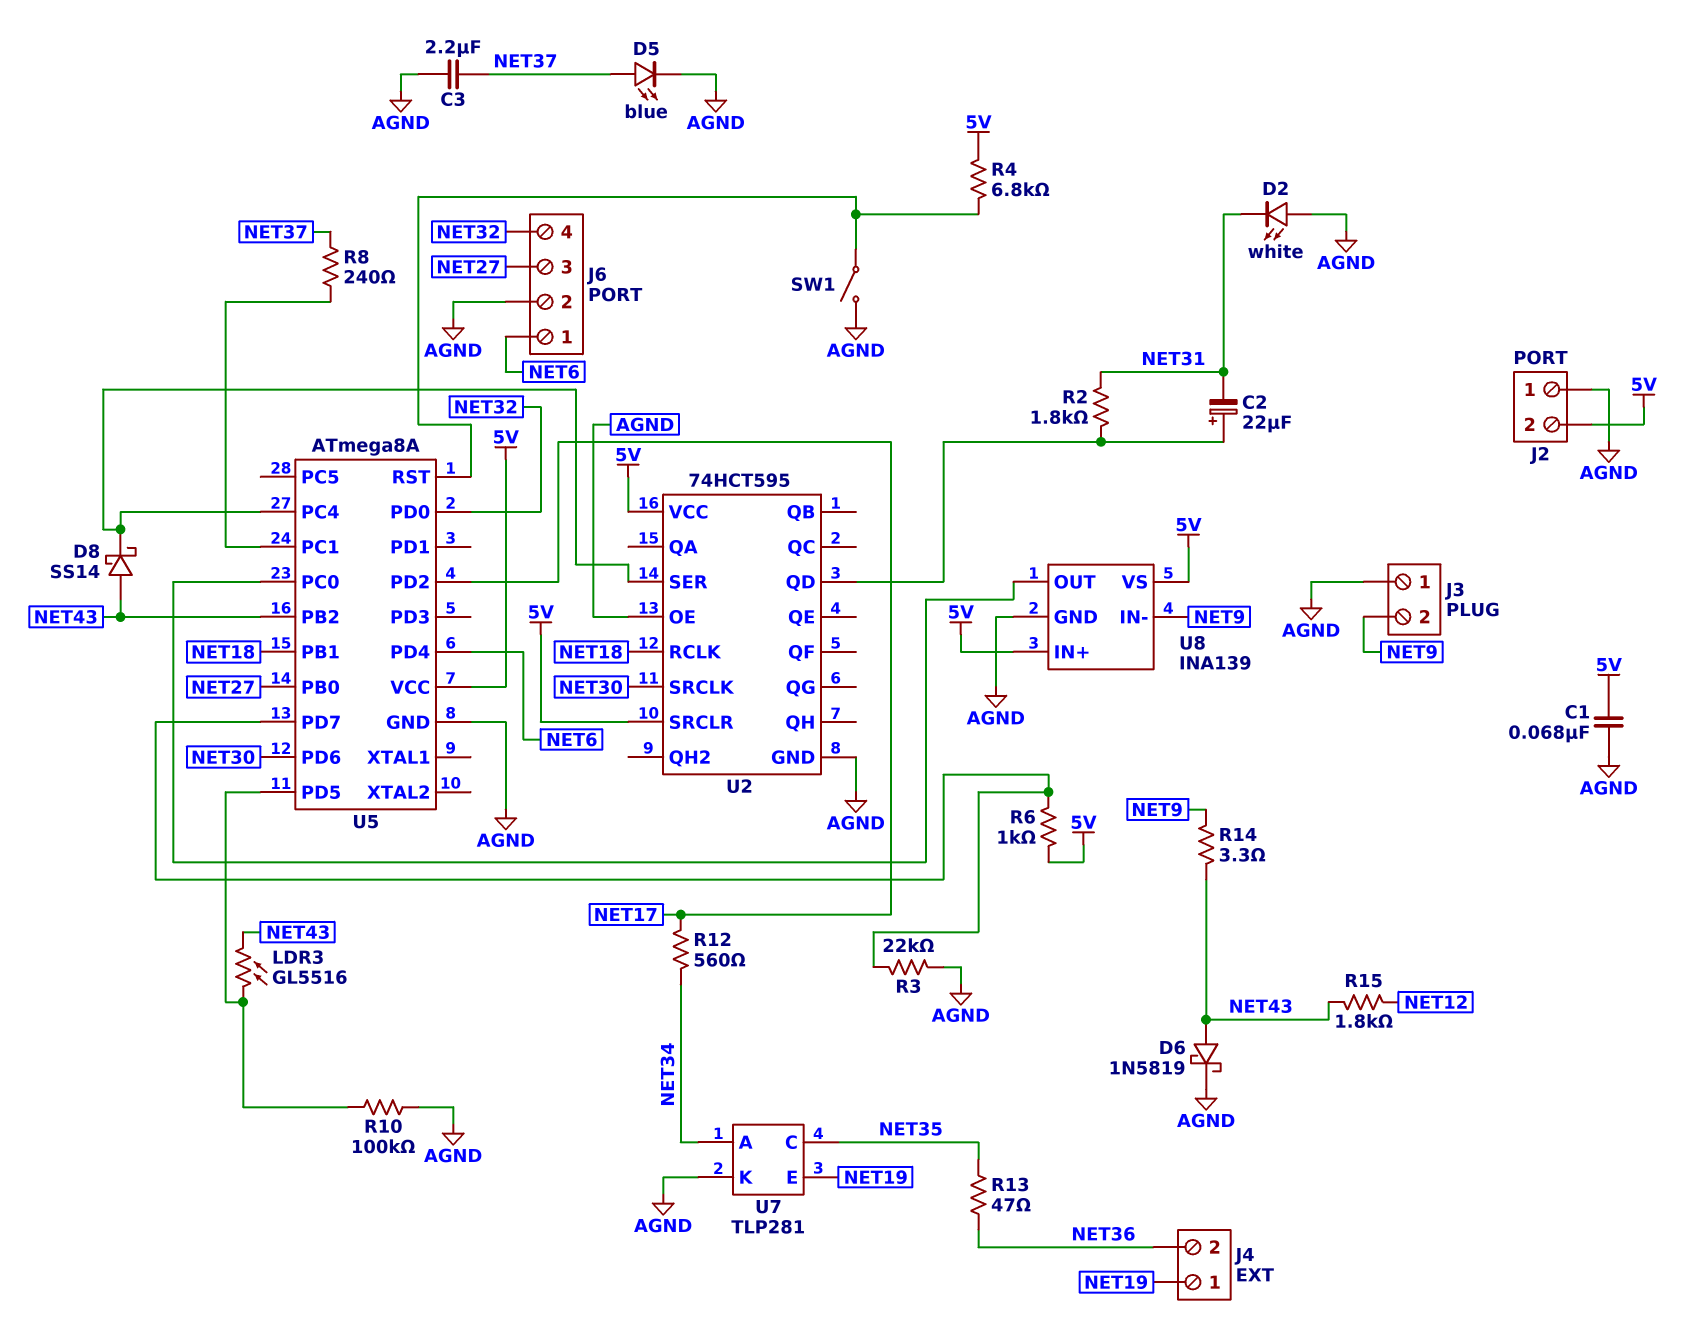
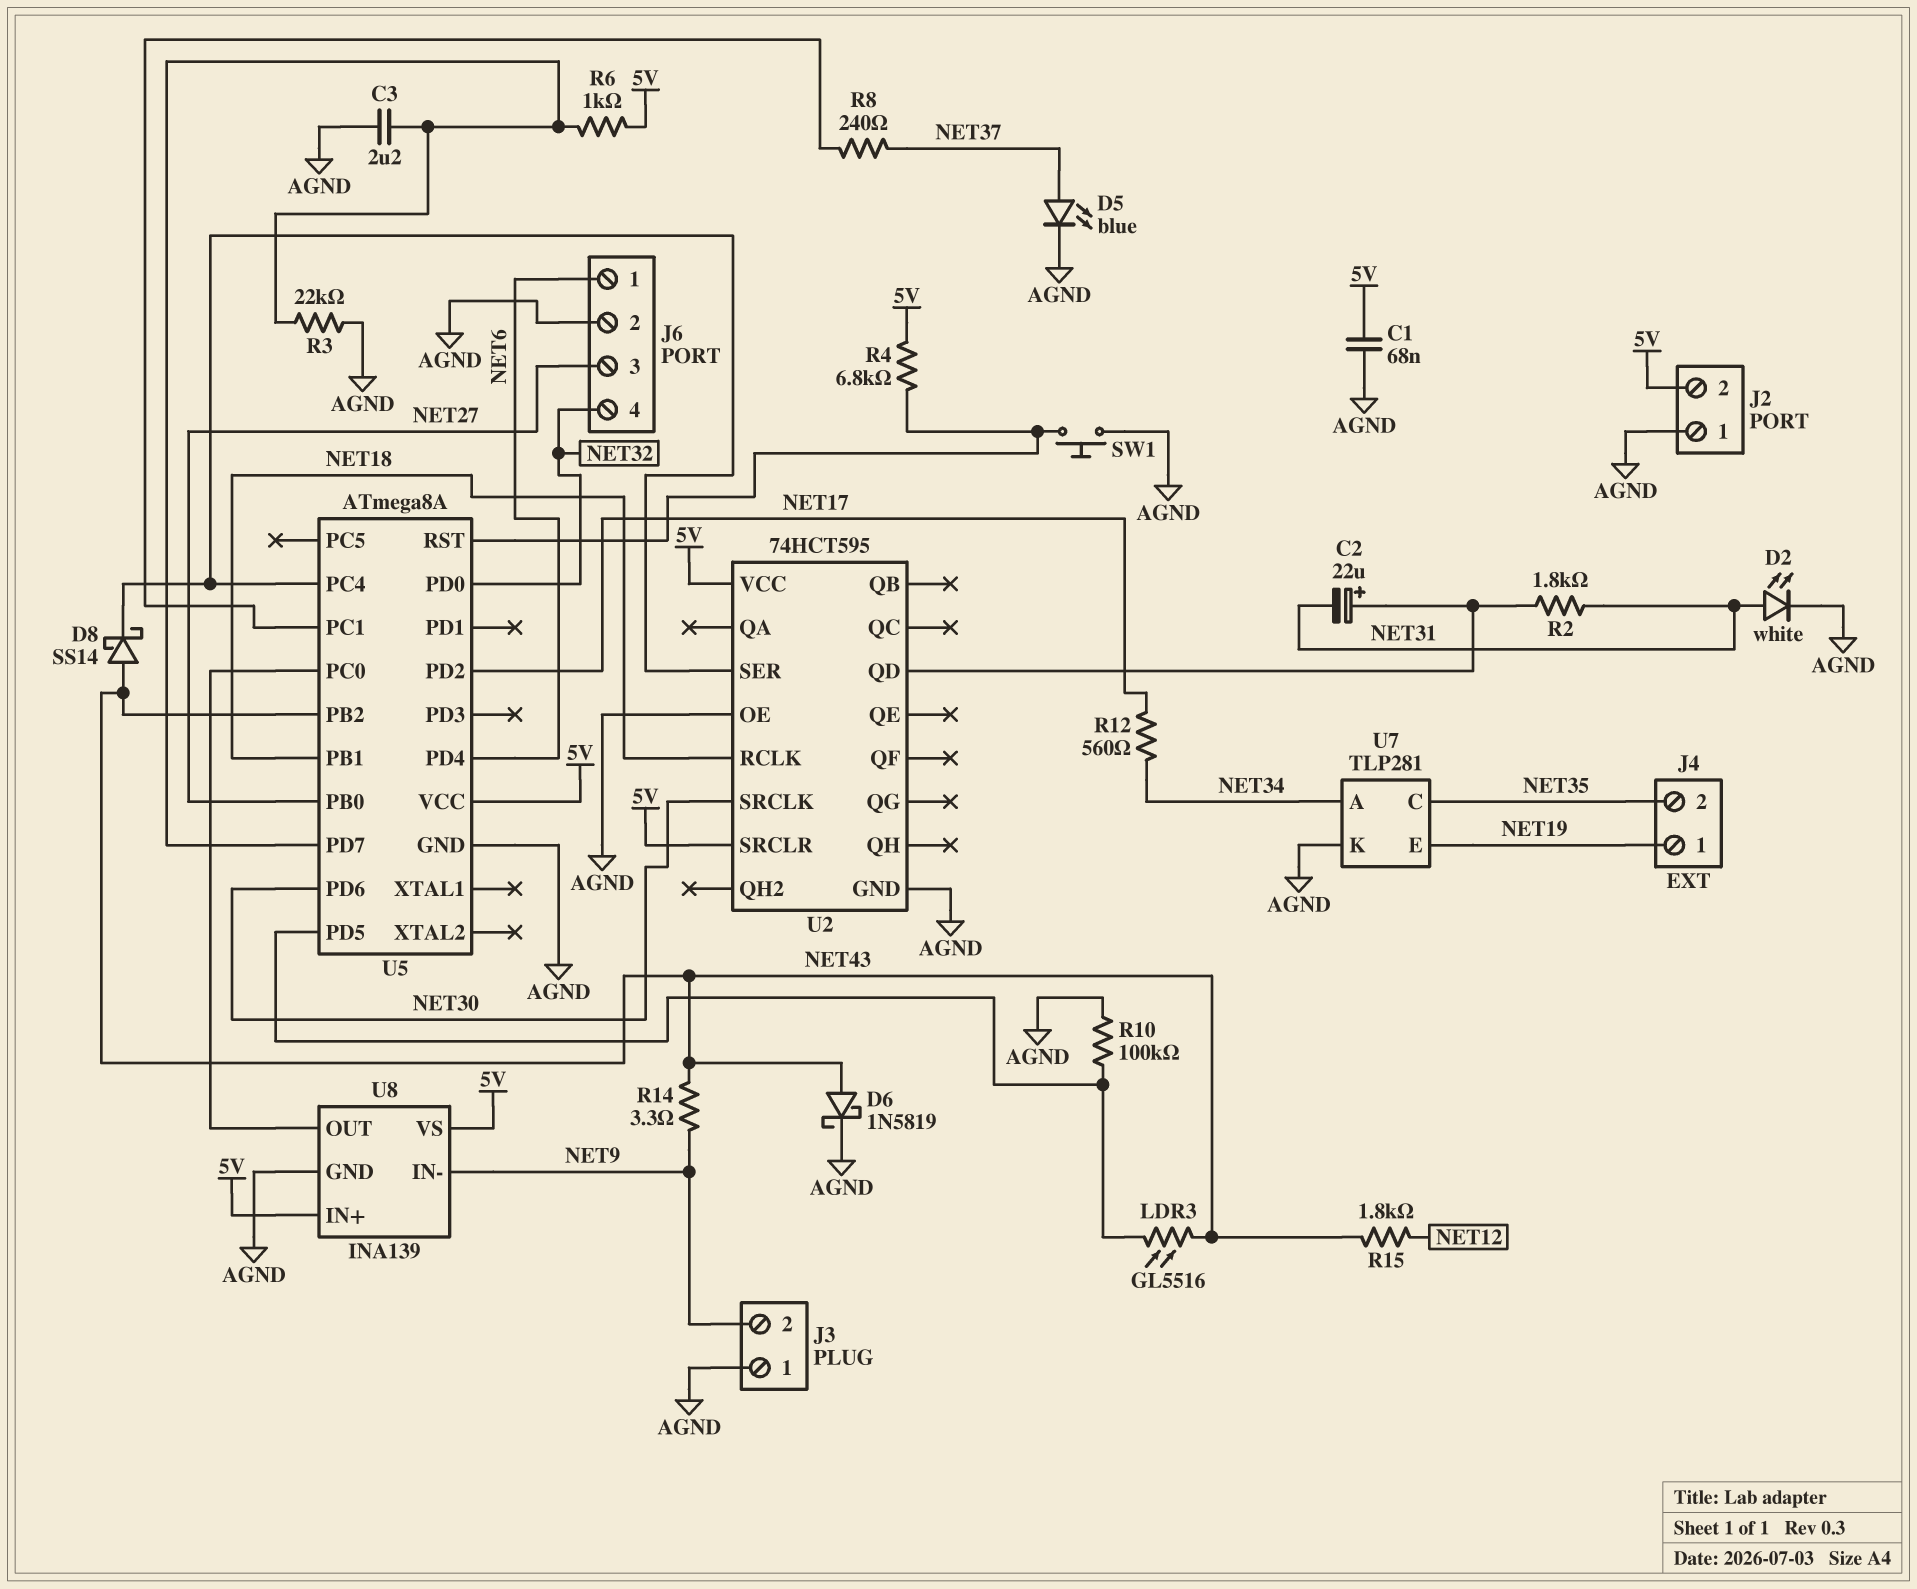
C3: 2.2uF (AGND, NET37) -> 2.2uF (AGND, U5/PD7)
D2: LED white (A AGND, K NET31) -> LED white (A NET31, K AGND)
J4 pin 2: NET36 -> NET35
R13: 47 (NET35, NET36) -> none
SW1: switch (AGND, U5/RST) -> button (AGND, U5/RST)

